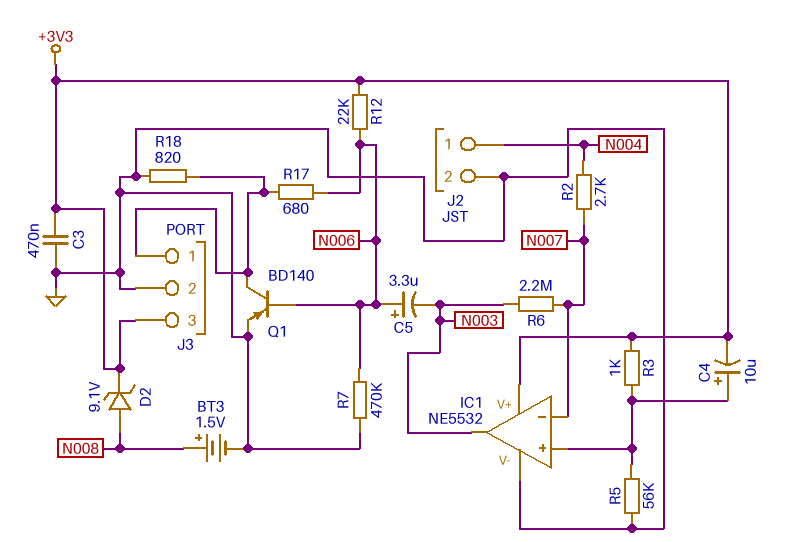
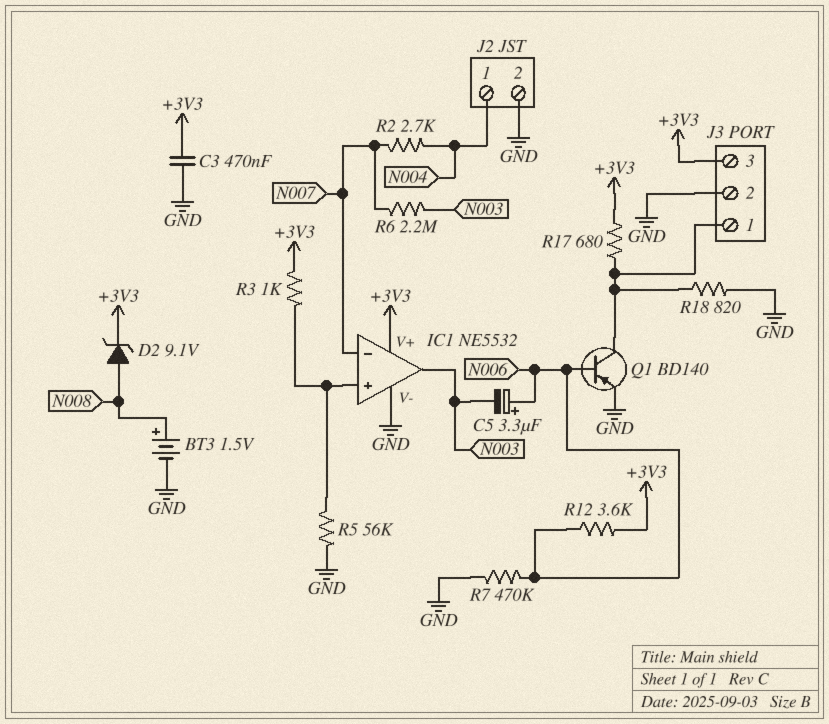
C4: 10uF (plus IC1/in+, minus +3V3) -> none
R12: 22k (+3V3, N006) -> 3.6k (+3V3, N006)
R17: 680 (J3/1, N006) -> 680 (+3V3, J3/1)

